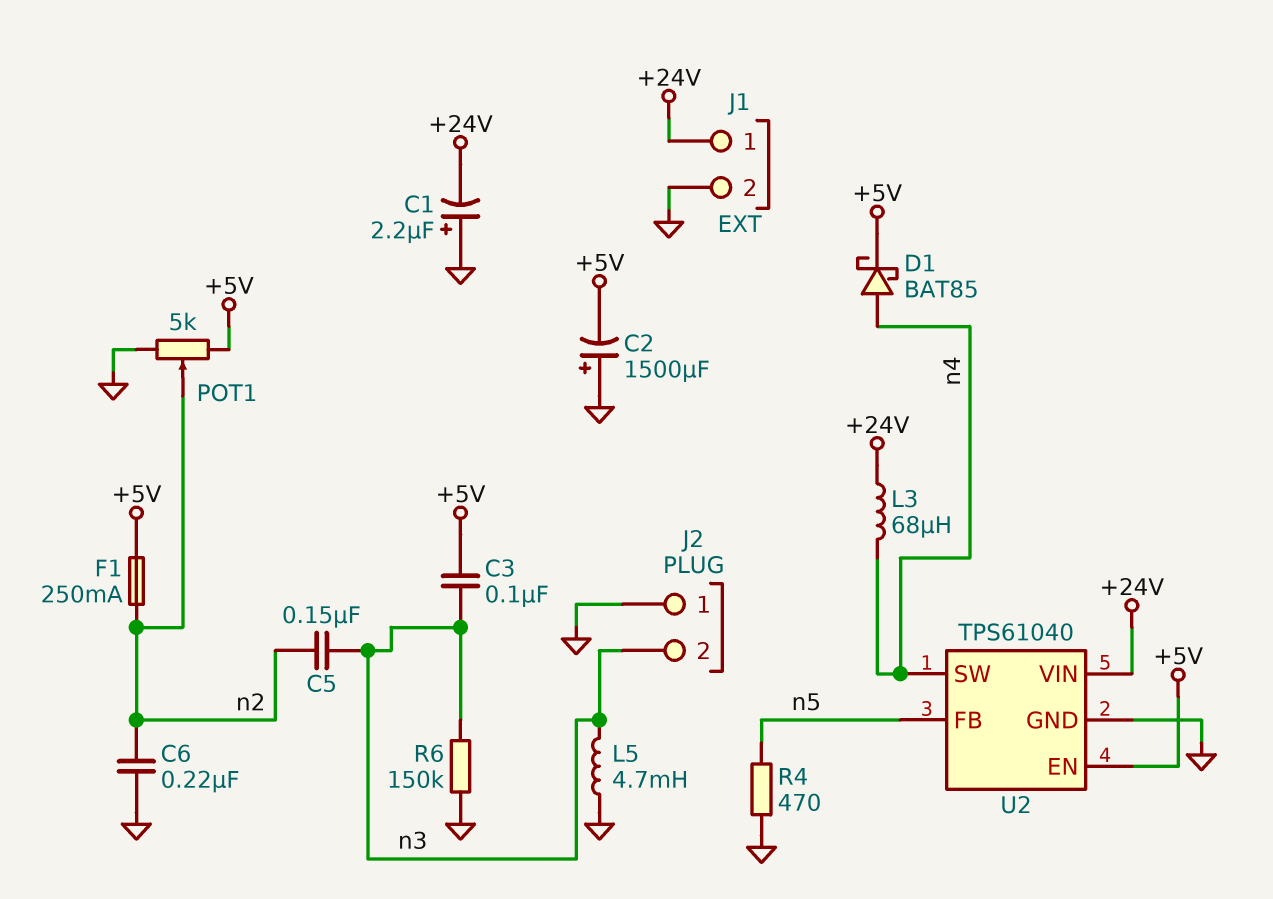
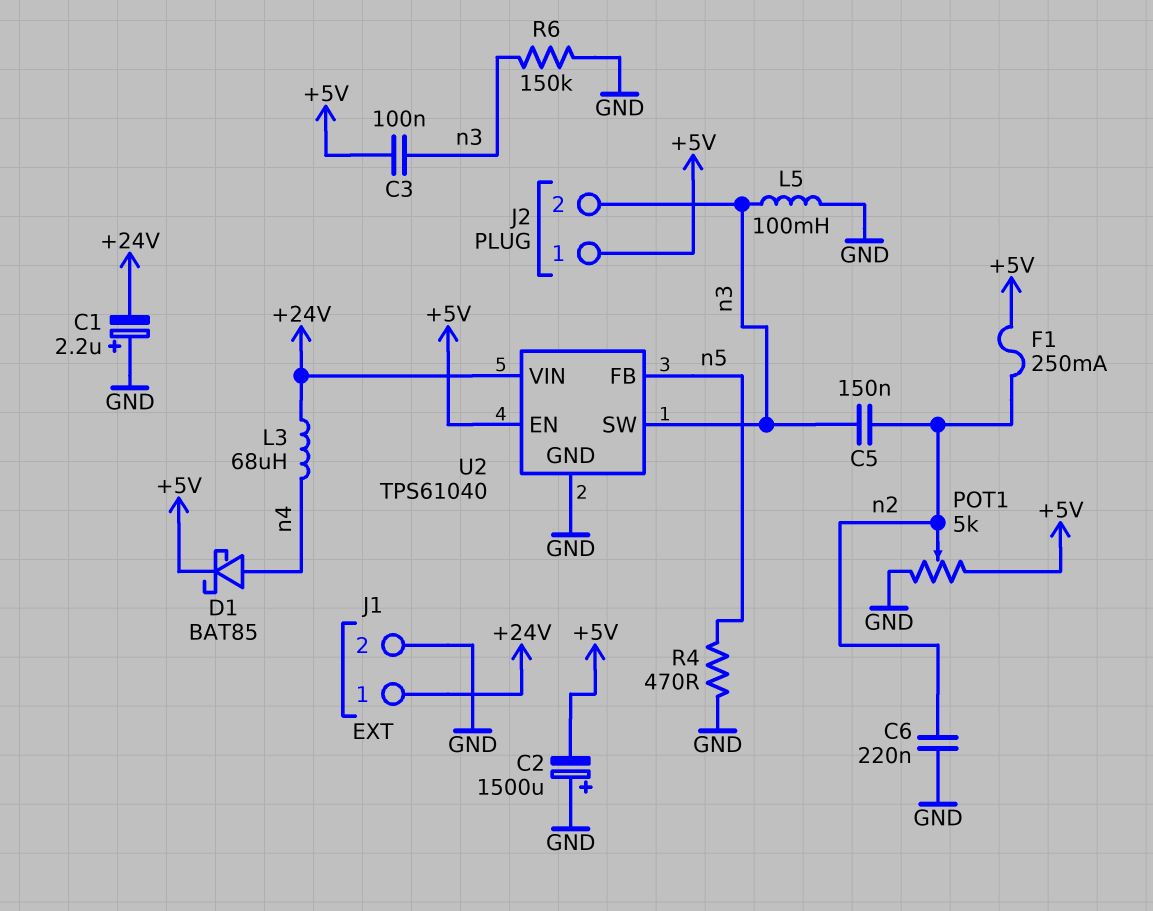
J2 pin 1: GND -> +5V
L5: 4.7mH (GND, n3) -> 100mH (GND, n3)
U2 pin SW: n4 -> n3

